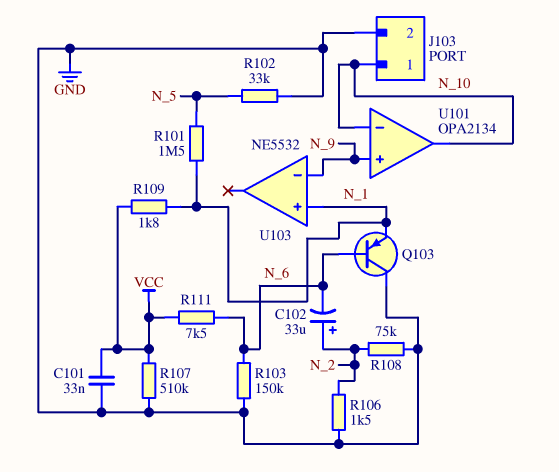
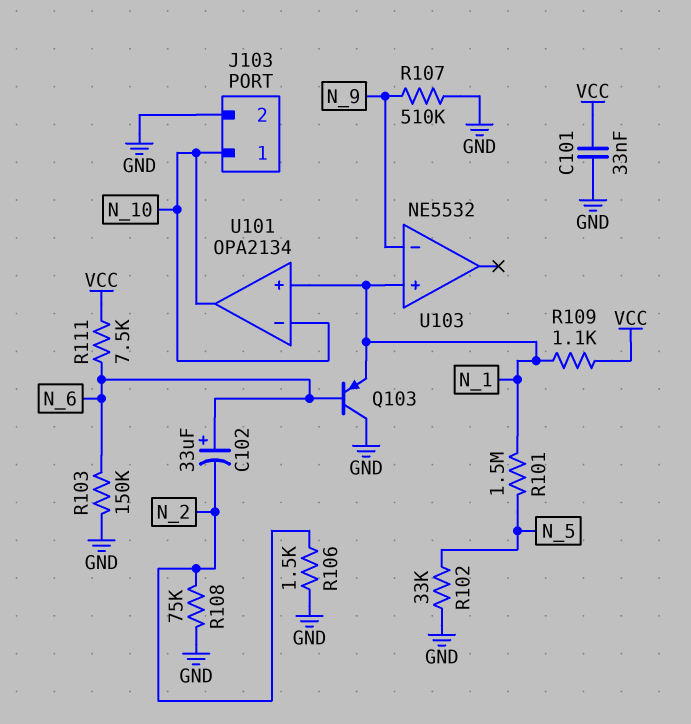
C102: 33uF (plus N_2, minus N_6) -> 33uF (plus N_6, minus N_2)
R107: 510k (GND, VCC) -> 510k (GND, N_9)
R109: 1.8k (N_1, VCC) -> 1.1k (N_1, VCC)
U101 pin in+: N_9 -> N_1

